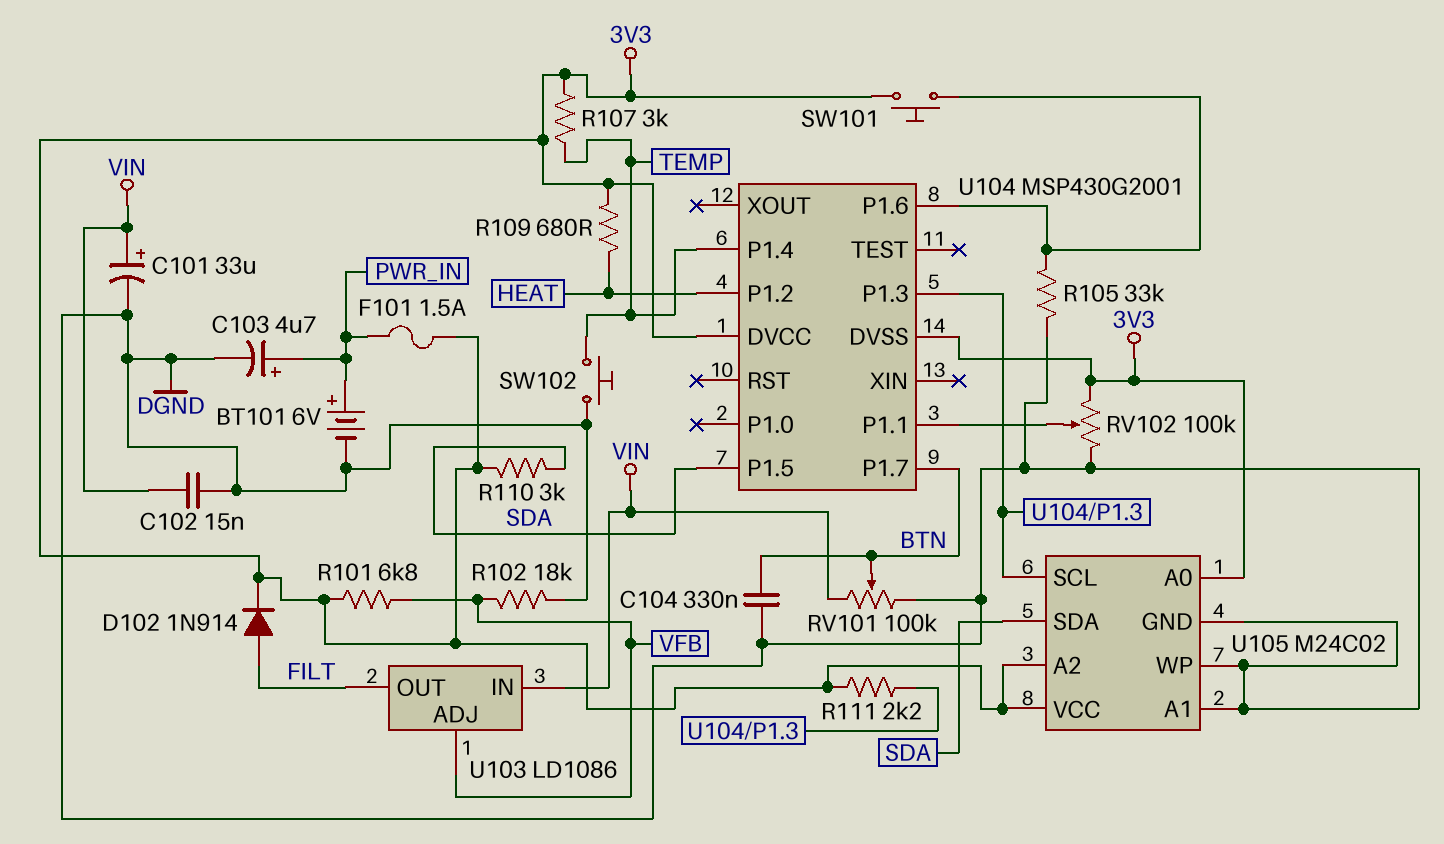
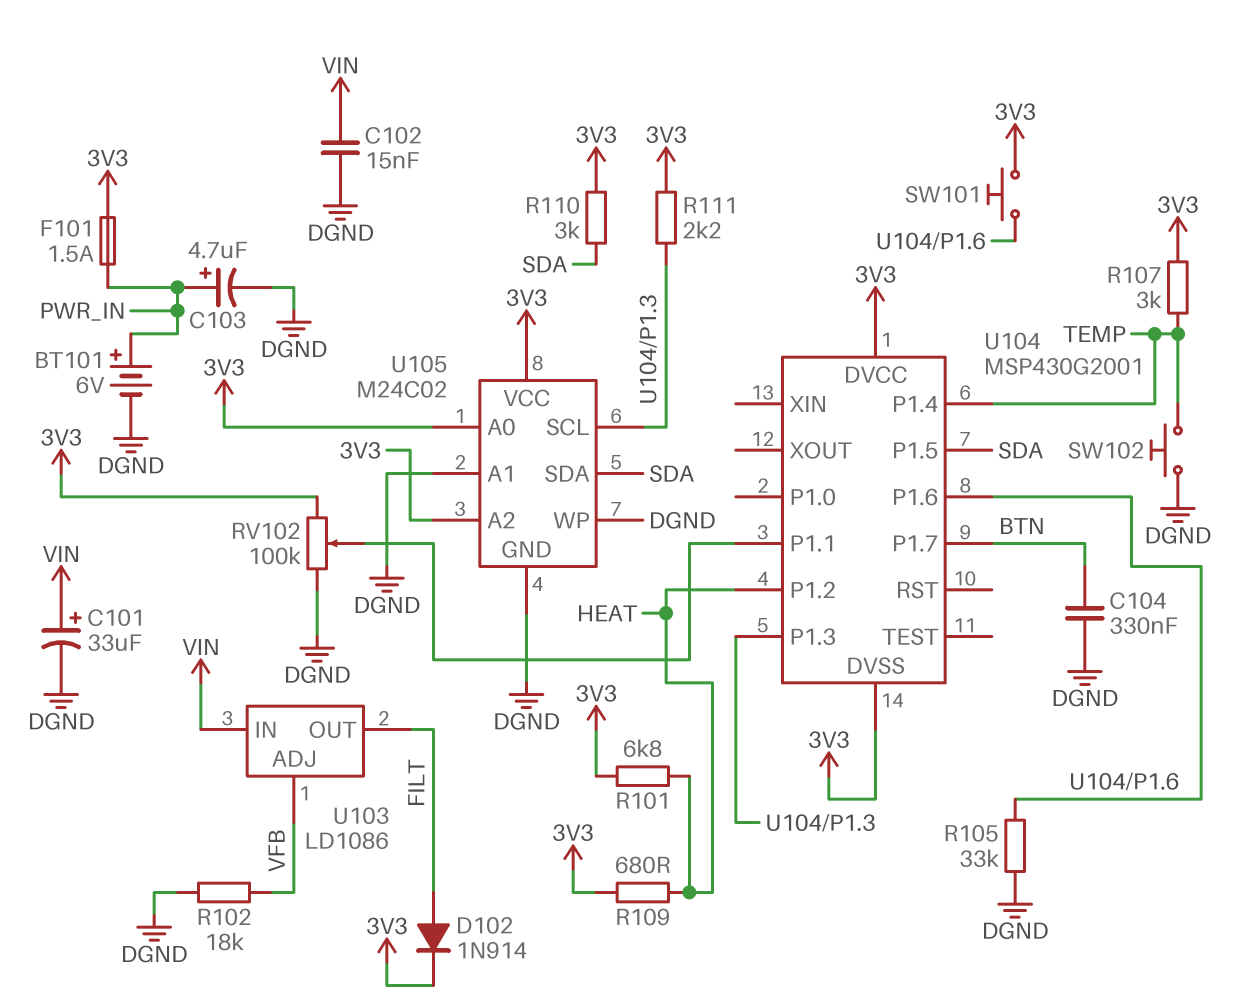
R101: 6.8k (3V3, VFB) -> 6.8k (3V3, HEAT)
RV101: 100k (DGND, VIN, wiper BTN) -> none

